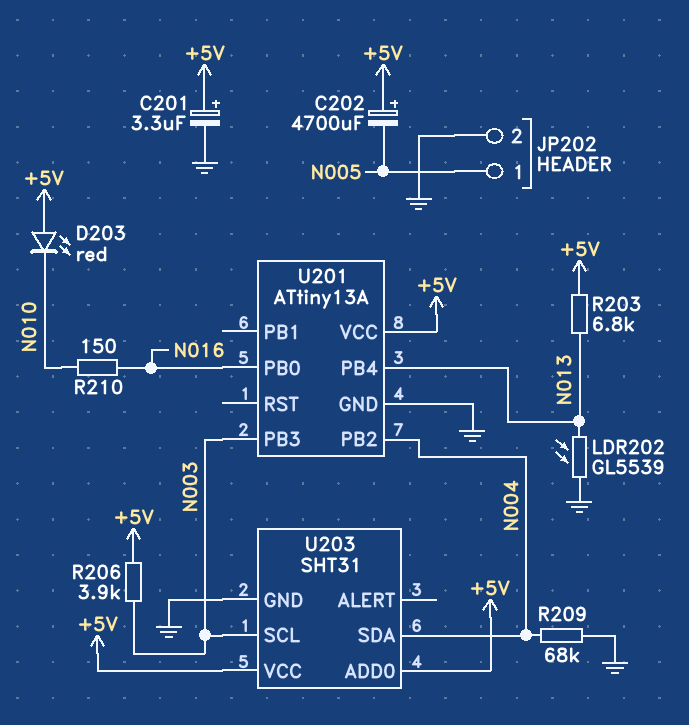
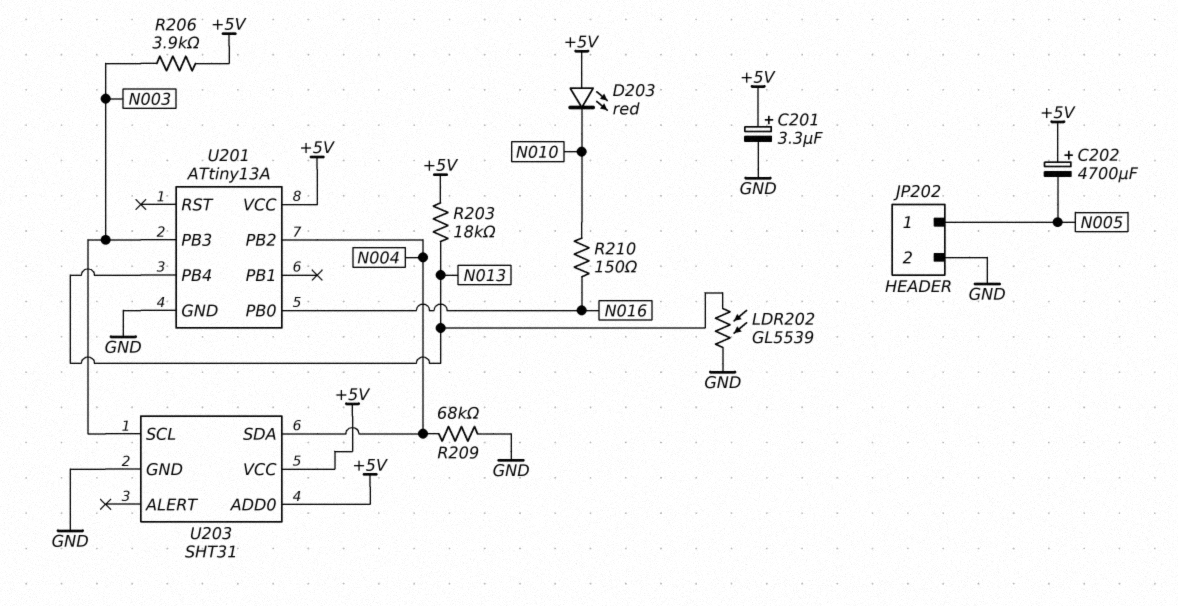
R203: 6.8k (+5V, N013) -> 18k (+5V, N013)

